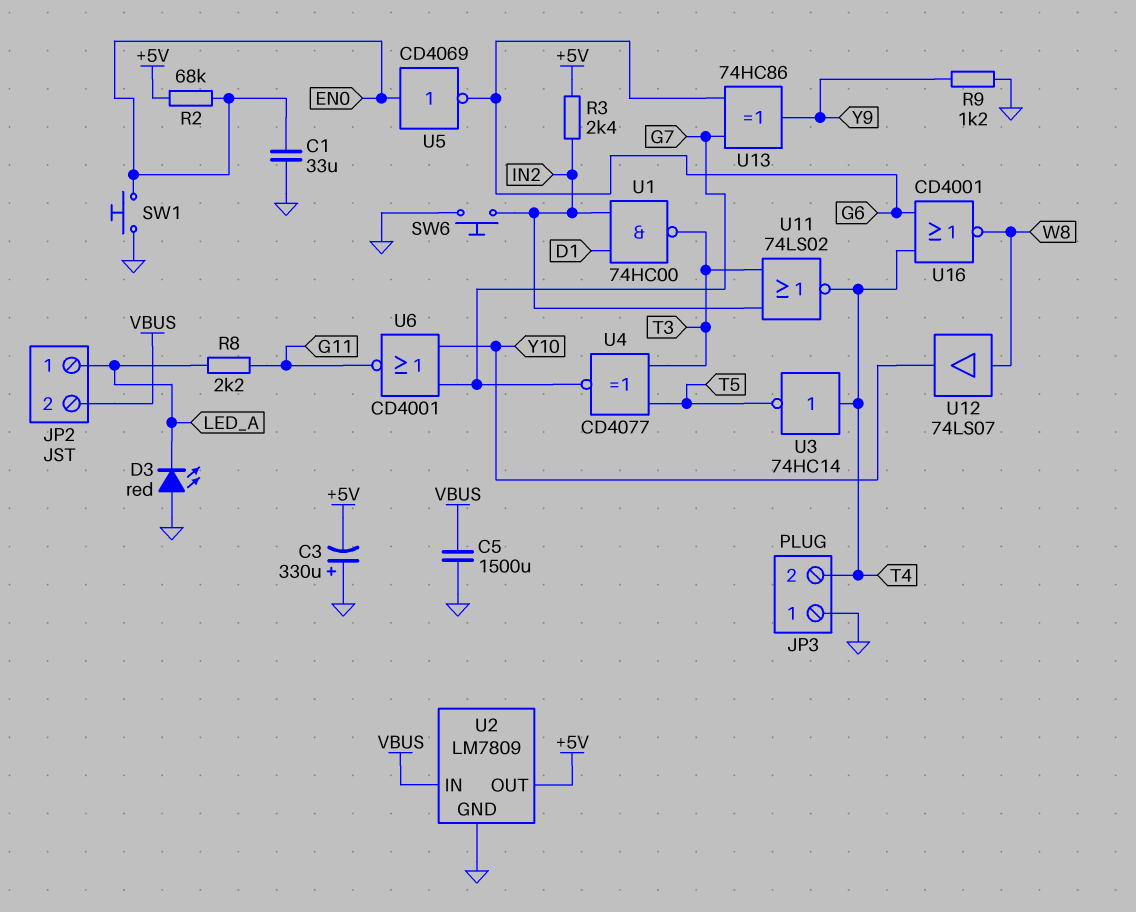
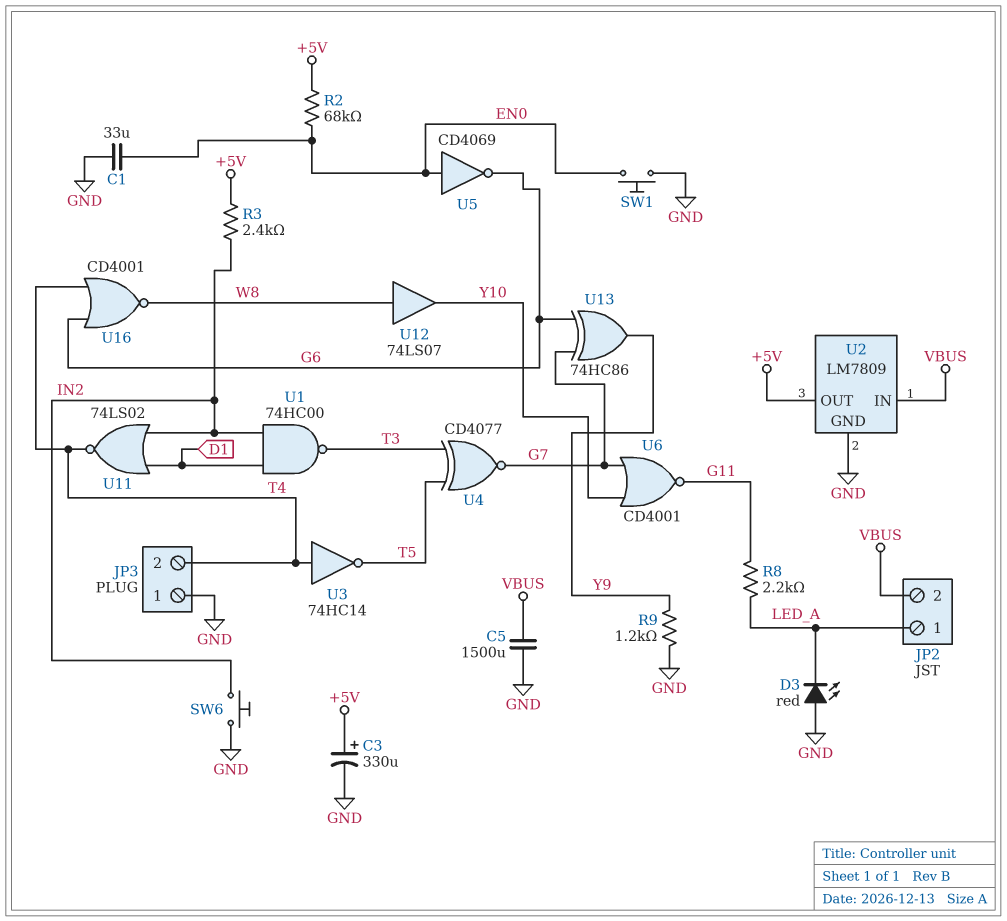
C3: 330uF (plus GND, minus +5V) -> 330uF (plus +5V, minus GND)
U11: NOR 74LS02 (in IN2, in T3, out T4) -> NOR 74LS02 (in D1, in IN2, out T4)

